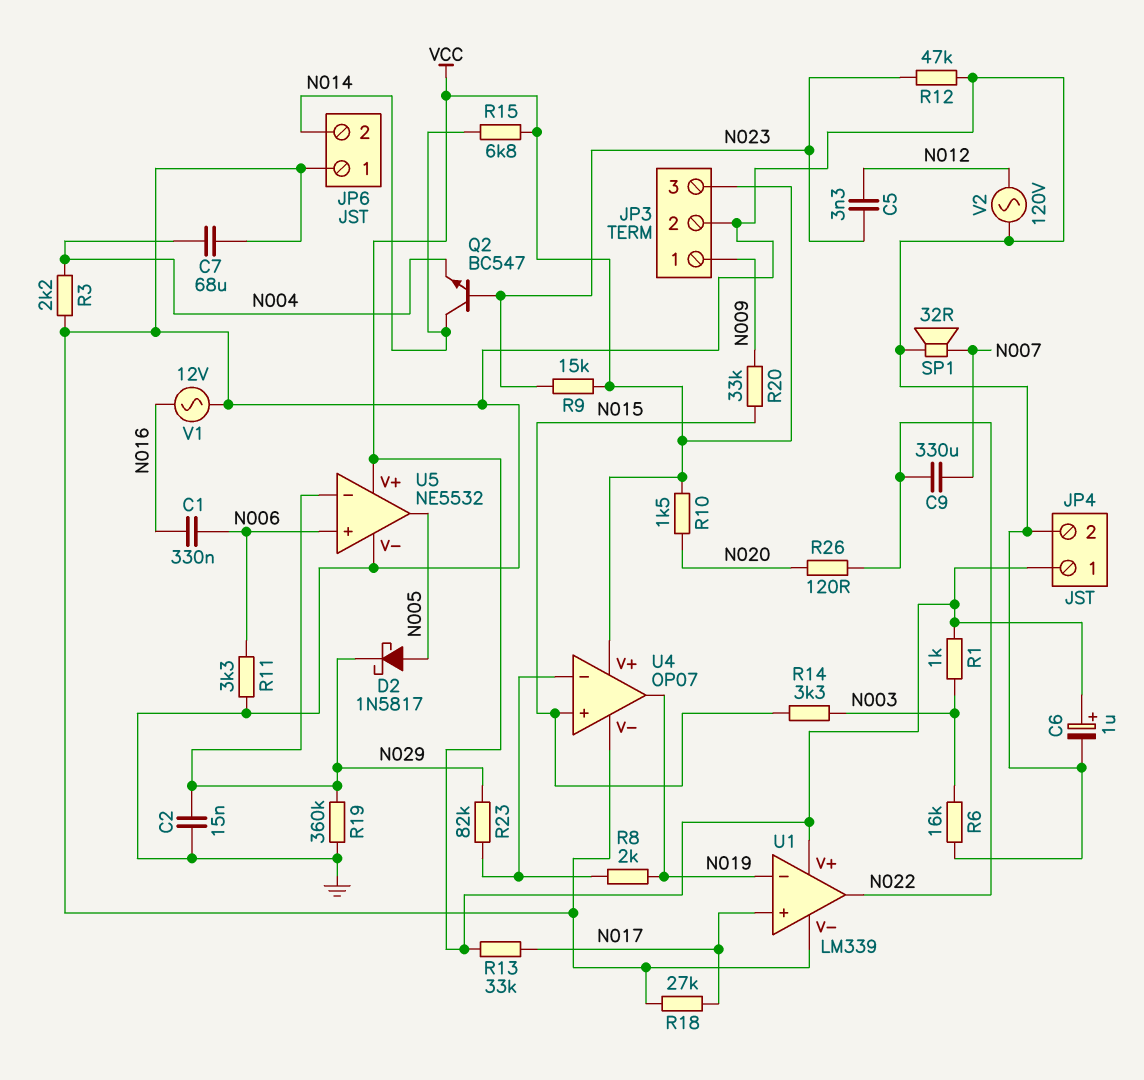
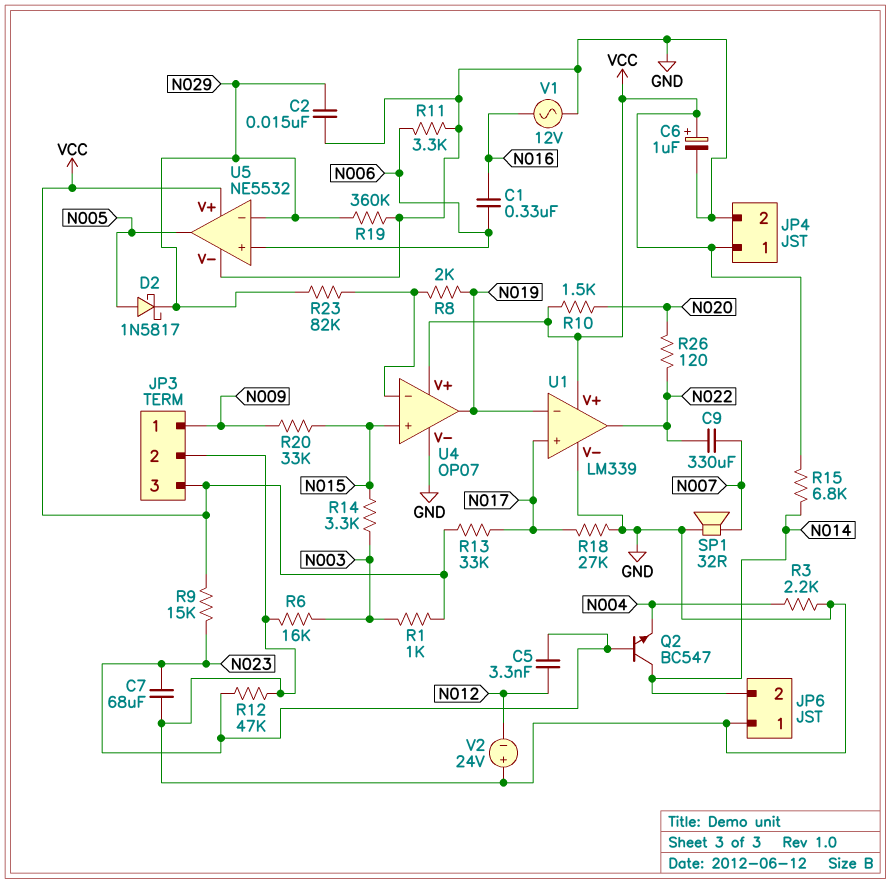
C7: 68uF (GND, N004) -> 68uF (GND, N023)
V2: AC 120V (GND, N012) -> 24V (plus GND, minus N012)

